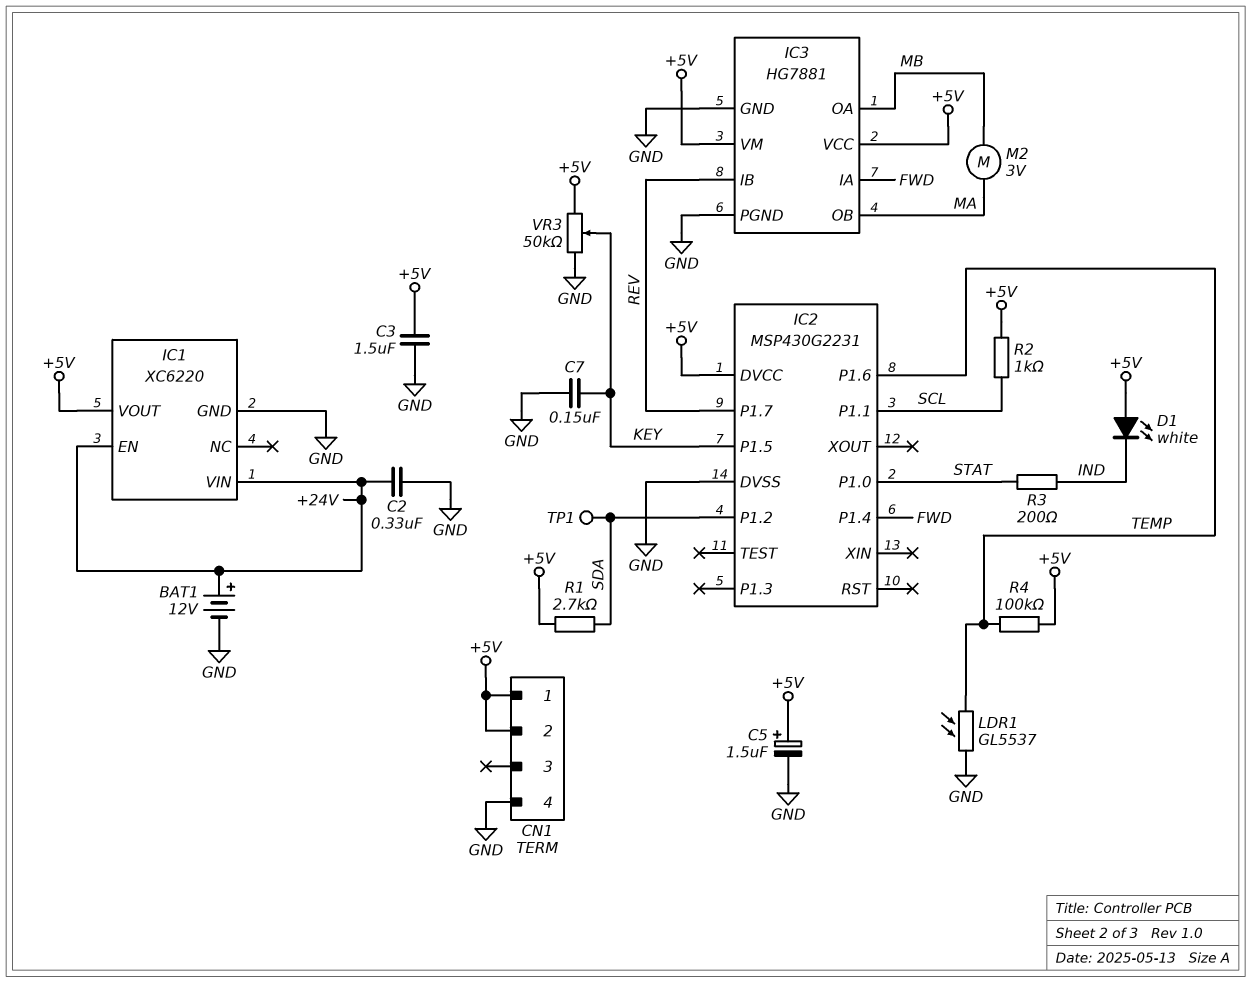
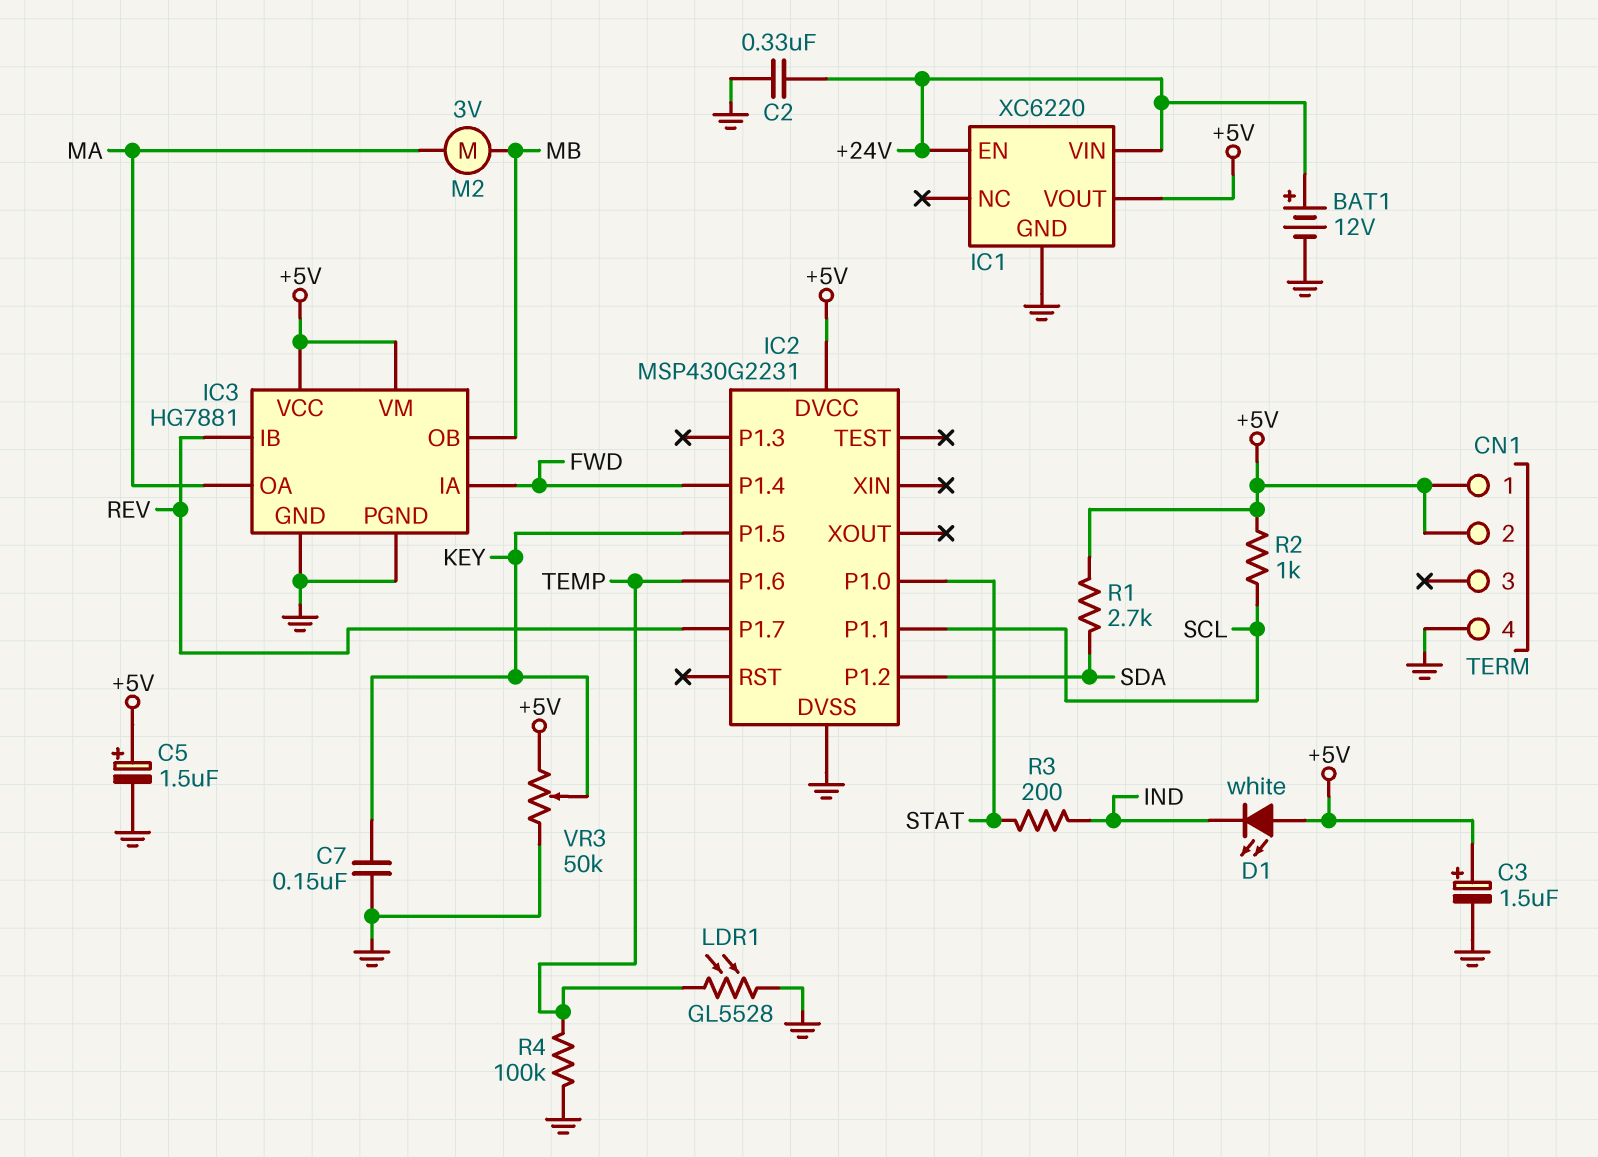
C3: 1.5uF (+5V, GND) -> 1.5uF (plus +5V, minus GND)
IC3 pin OA: MB -> MA
IC3 pin OB: MA -> MB
LDR1: GL5537 (GND, TEMP) -> GL5528 (GND, TEMP)
R4: 100k (+5V, TEMP) -> 100k (GND, TEMP)
TP1: test point (SDA) -> none

